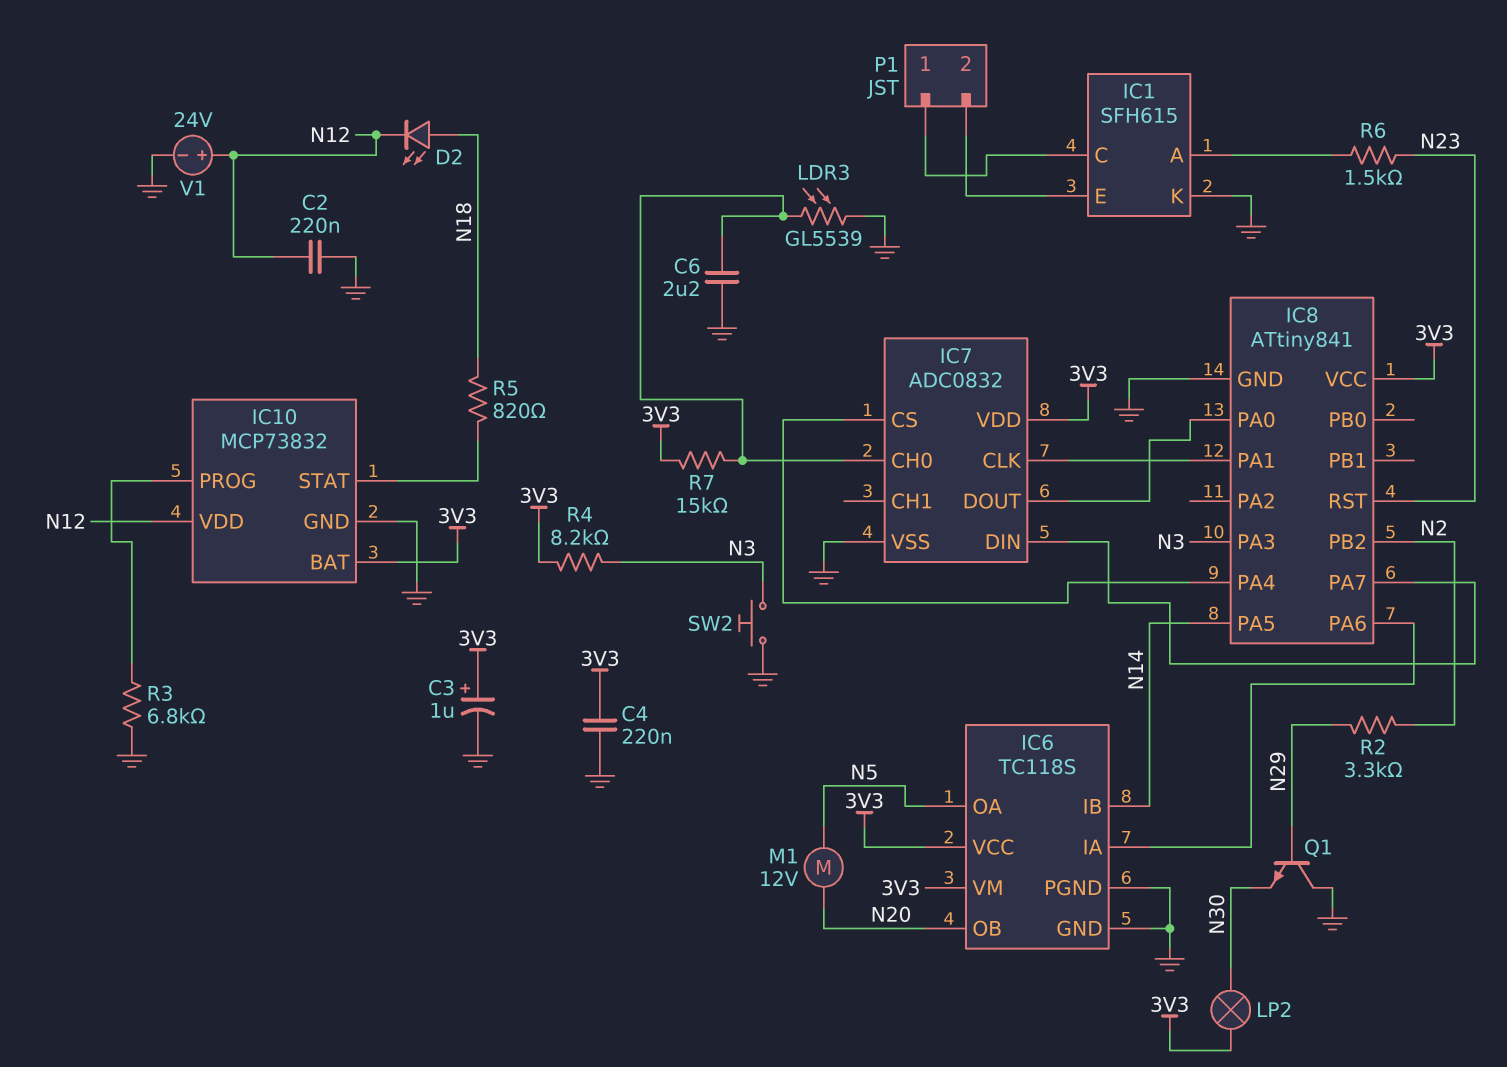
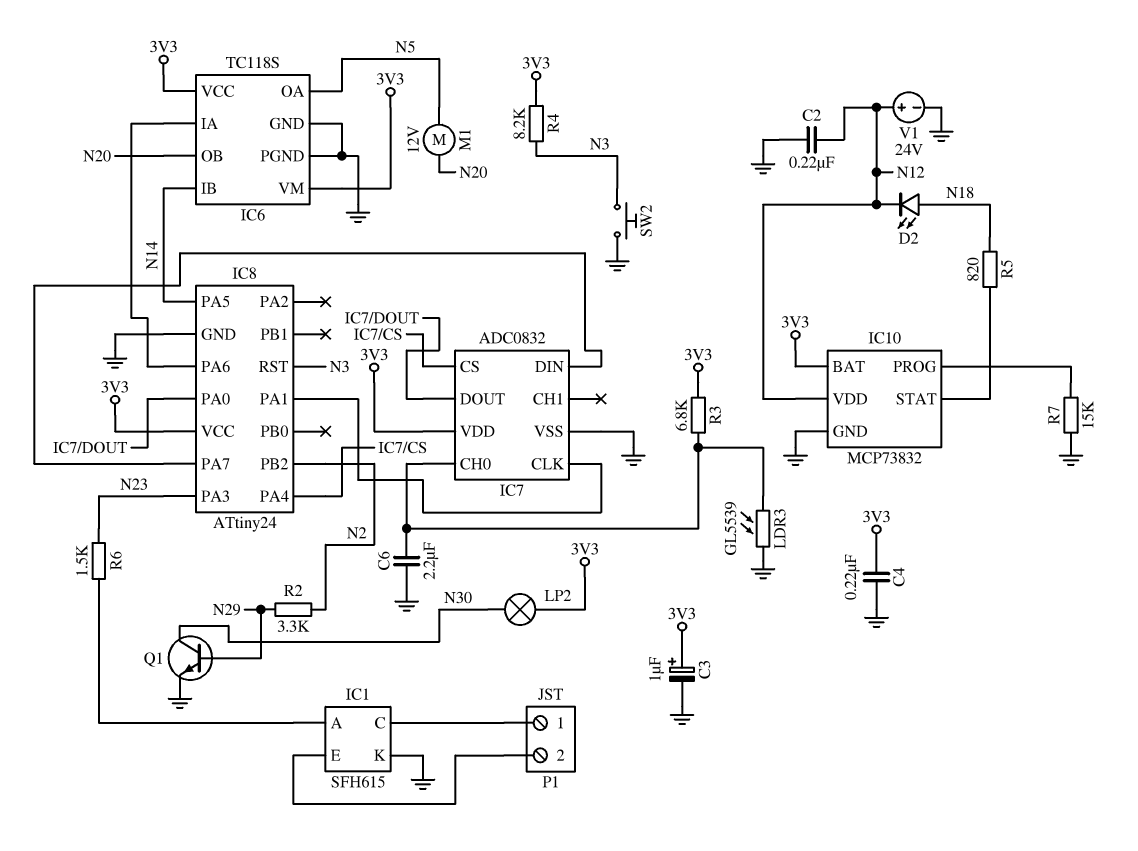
IC8: ATtiny841 -> ATtiny24
IC8 pin PA3: N3 -> N23
IC8 pin RST: N23 -> N3
Q1: NPN (B N29, C GND, E N30) -> NPN (B N29, C N30, E GND)
R3: 6.8k (GND, IC10/PROG) -> 6.8k (3V3, IC7/CH0)
R7: 15k (3V3, IC7/CH0) -> 15k (GND, IC10/PROG)

